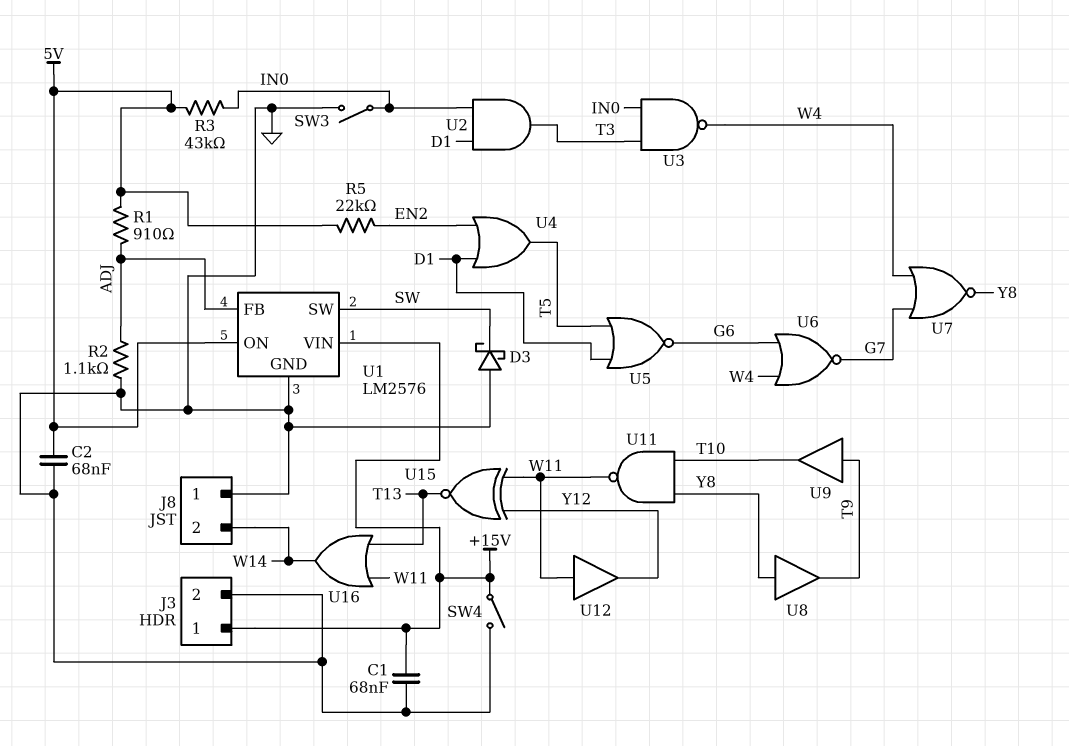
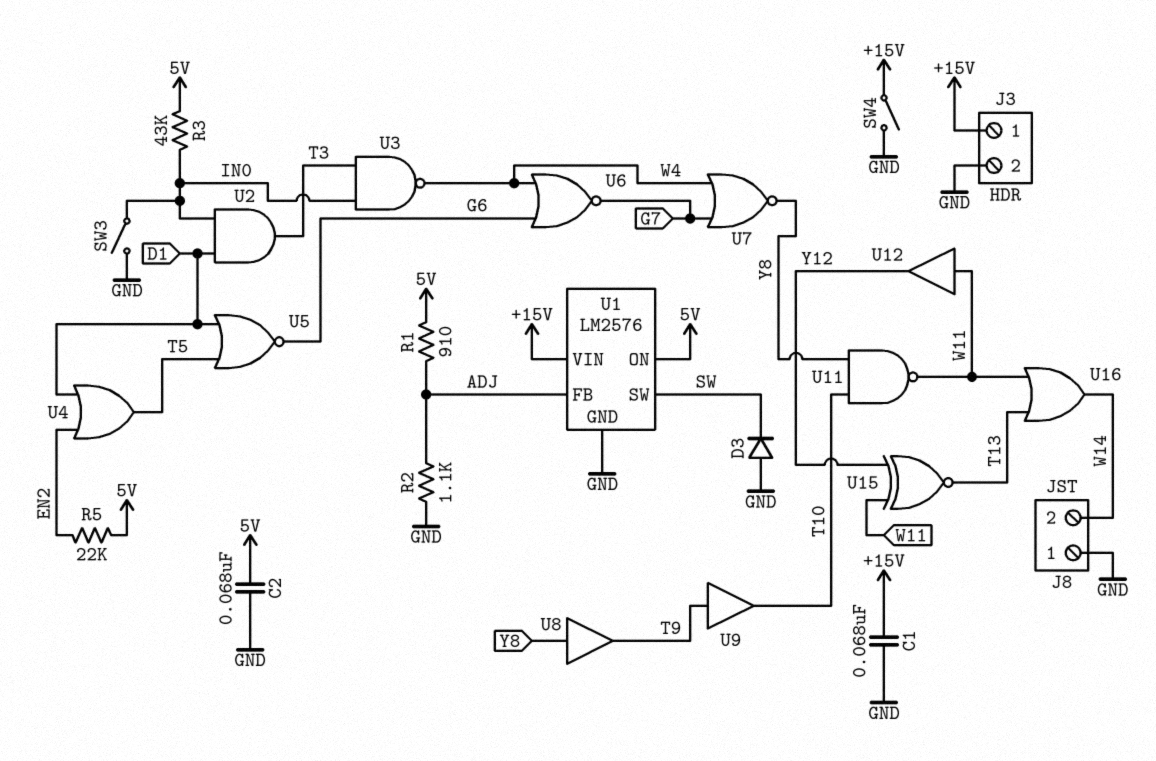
D3: schottky (A GND, K SW) -> diode (A GND, K SW)

